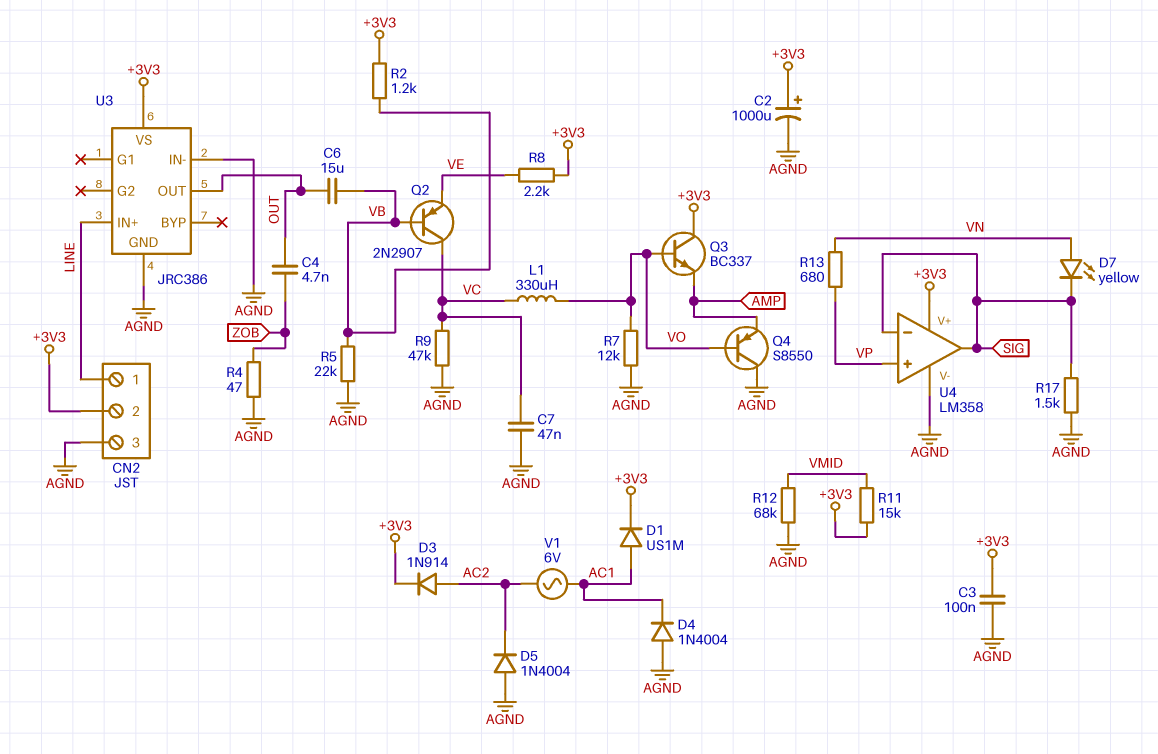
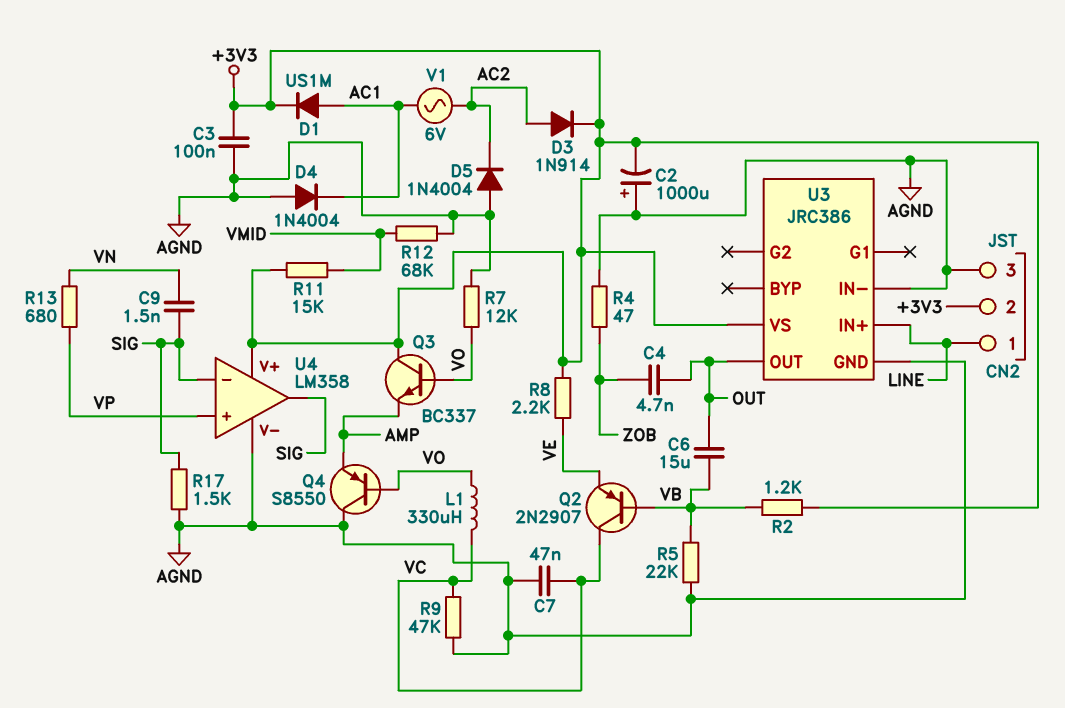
C2: 1000uF (plus +3V3, minus AGND) -> 1000uF (plus AGND, minus +3V3)
C9: none -> 1.5nF (SIG, VN)
D7: LED yellow (A VN, K SIG) -> none

